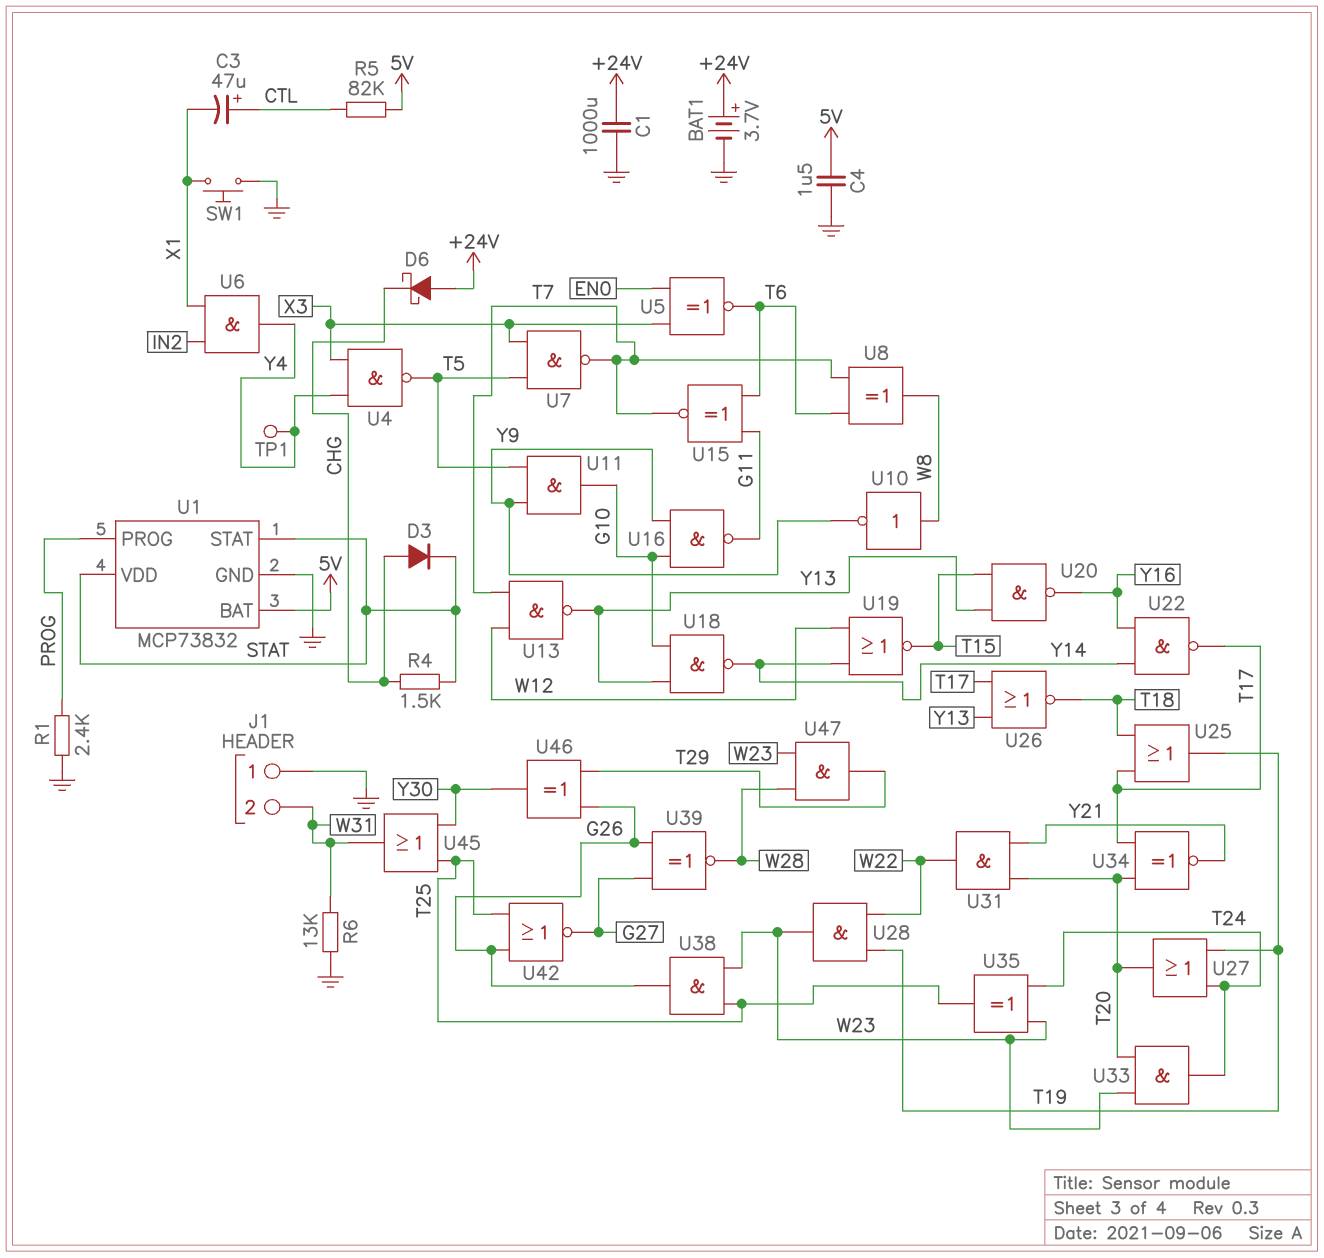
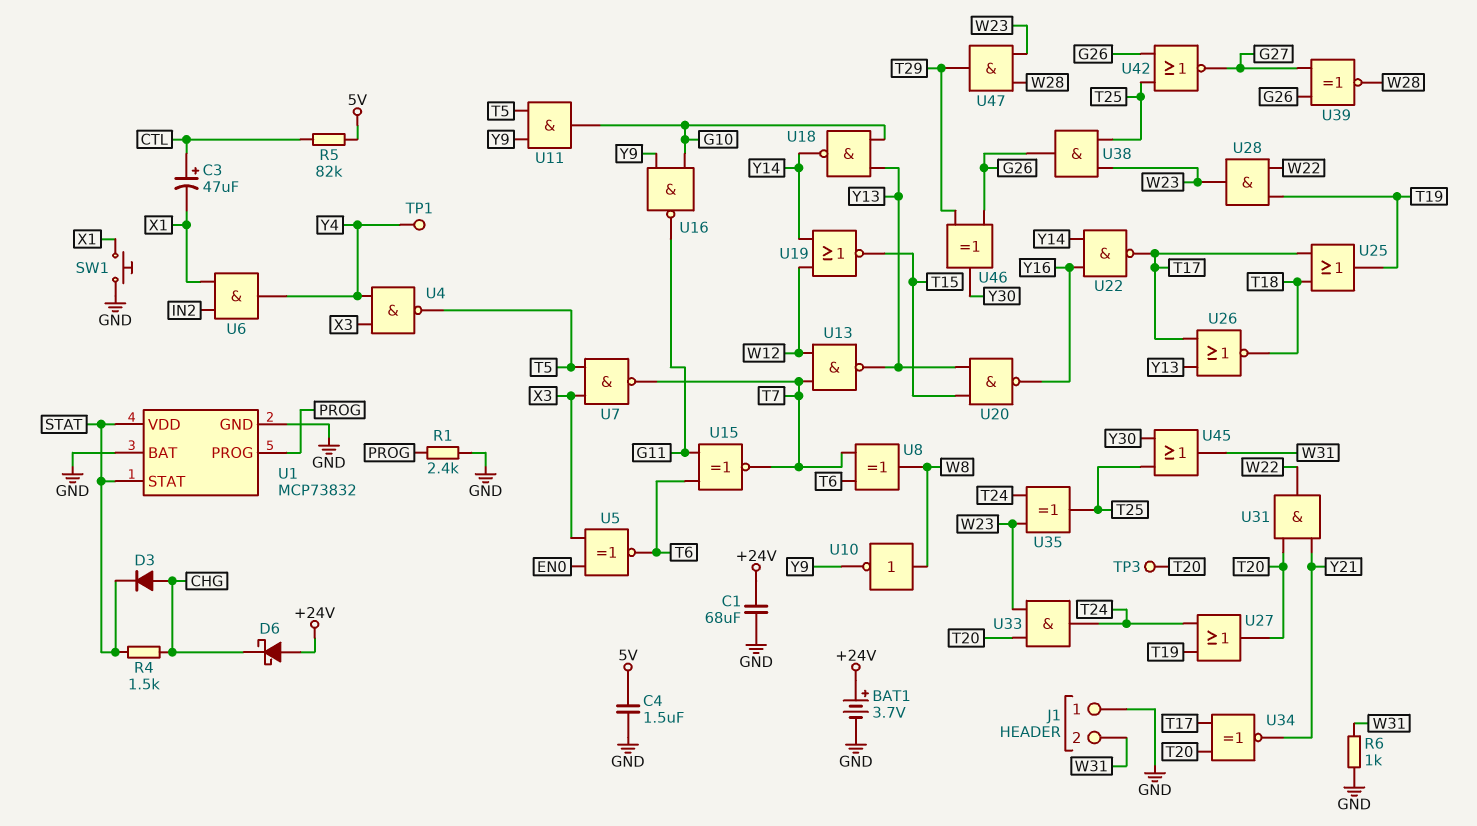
C1: 1000uF (+24V, GND) -> 68uF (+24V, GND)
R6: 13k (GND, W31) -> 1k (GND, W31)
TP3: none -> test point (T20)
U1 pin BAT: 5V -> GND

